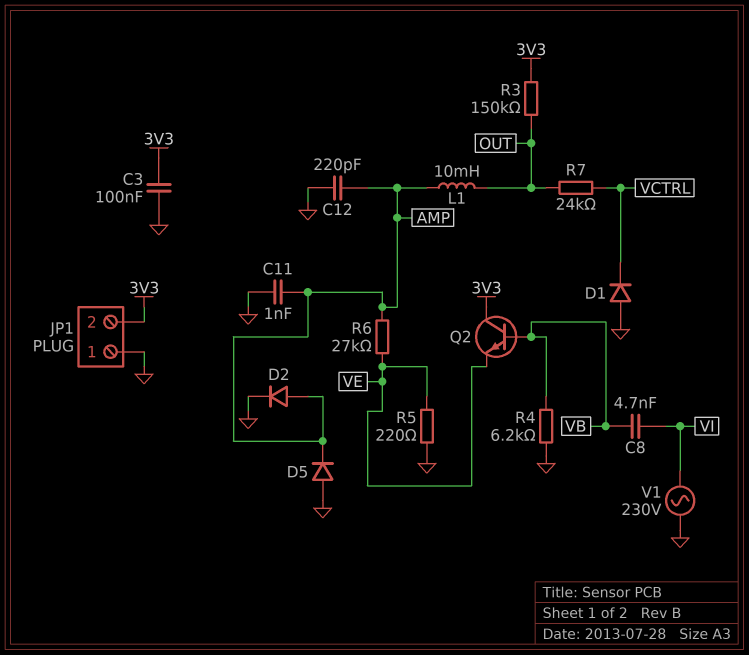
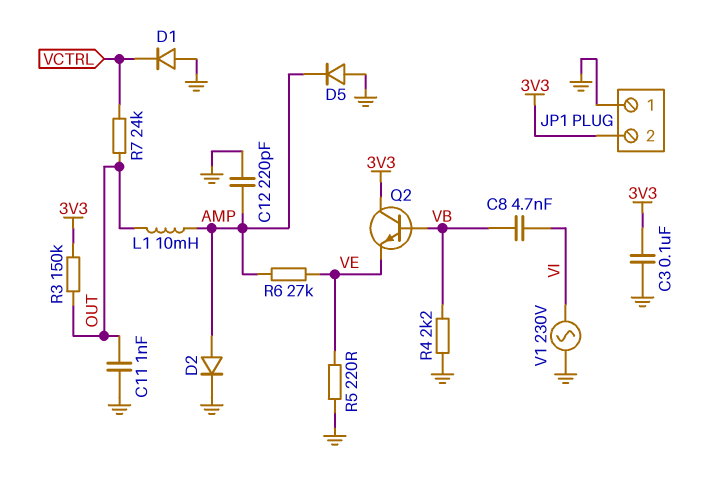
C11: 1nF (AMP, GND) -> 1nF (GND, OUT)
R4: 6.2k (GND, VB) -> 2.2k (GND, VB)

